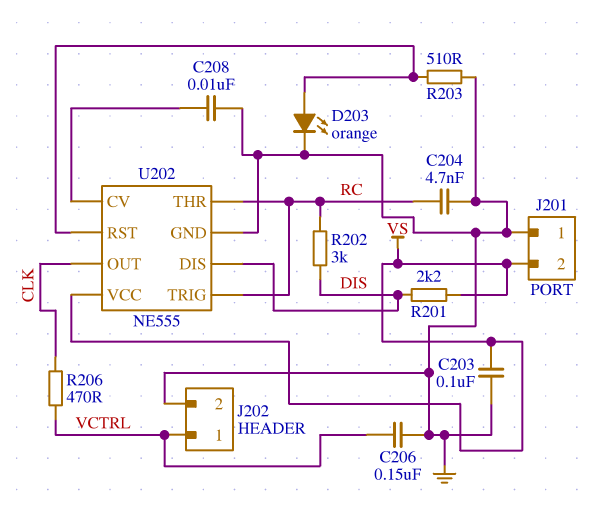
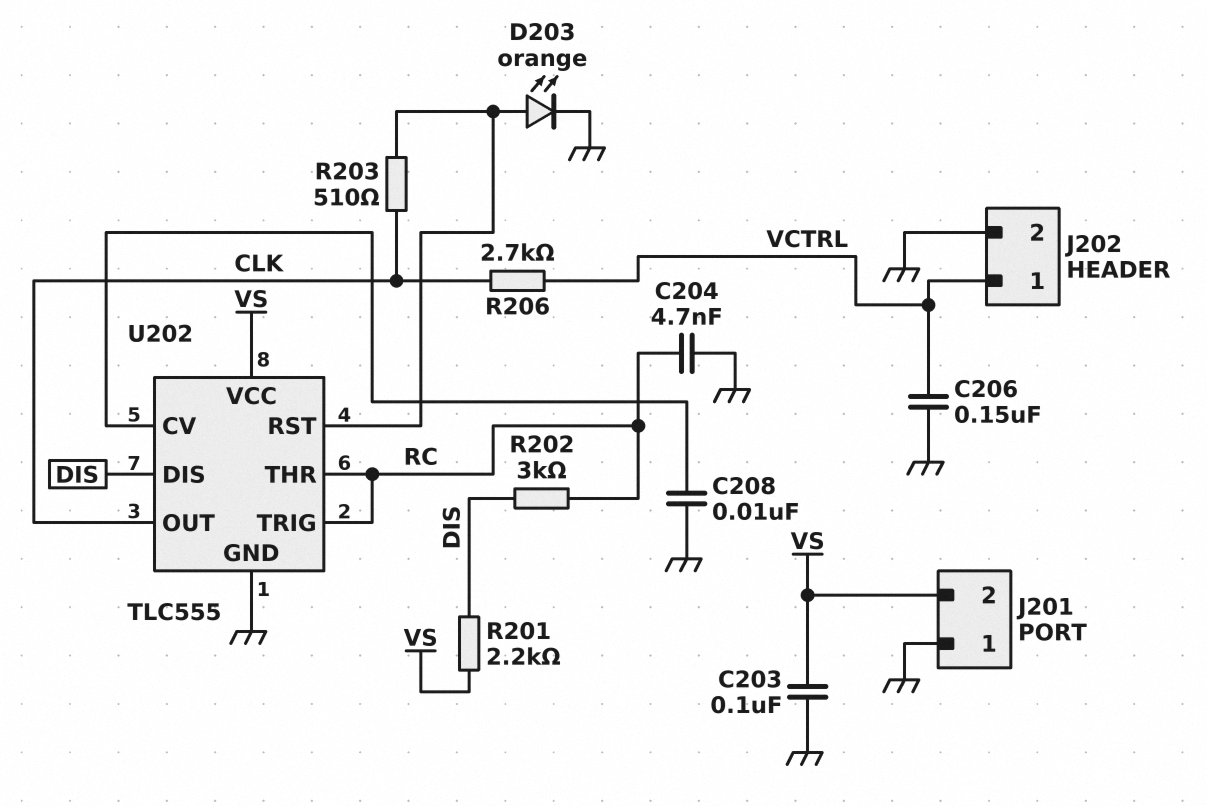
R203: 510 (GND, U202/RST) -> 510 (CLK, U202/RST)
R206: 470 (CLK, VCTRL) -> 2.7k (CLK, VCTRL)
U202: NE555 -> TLC555

